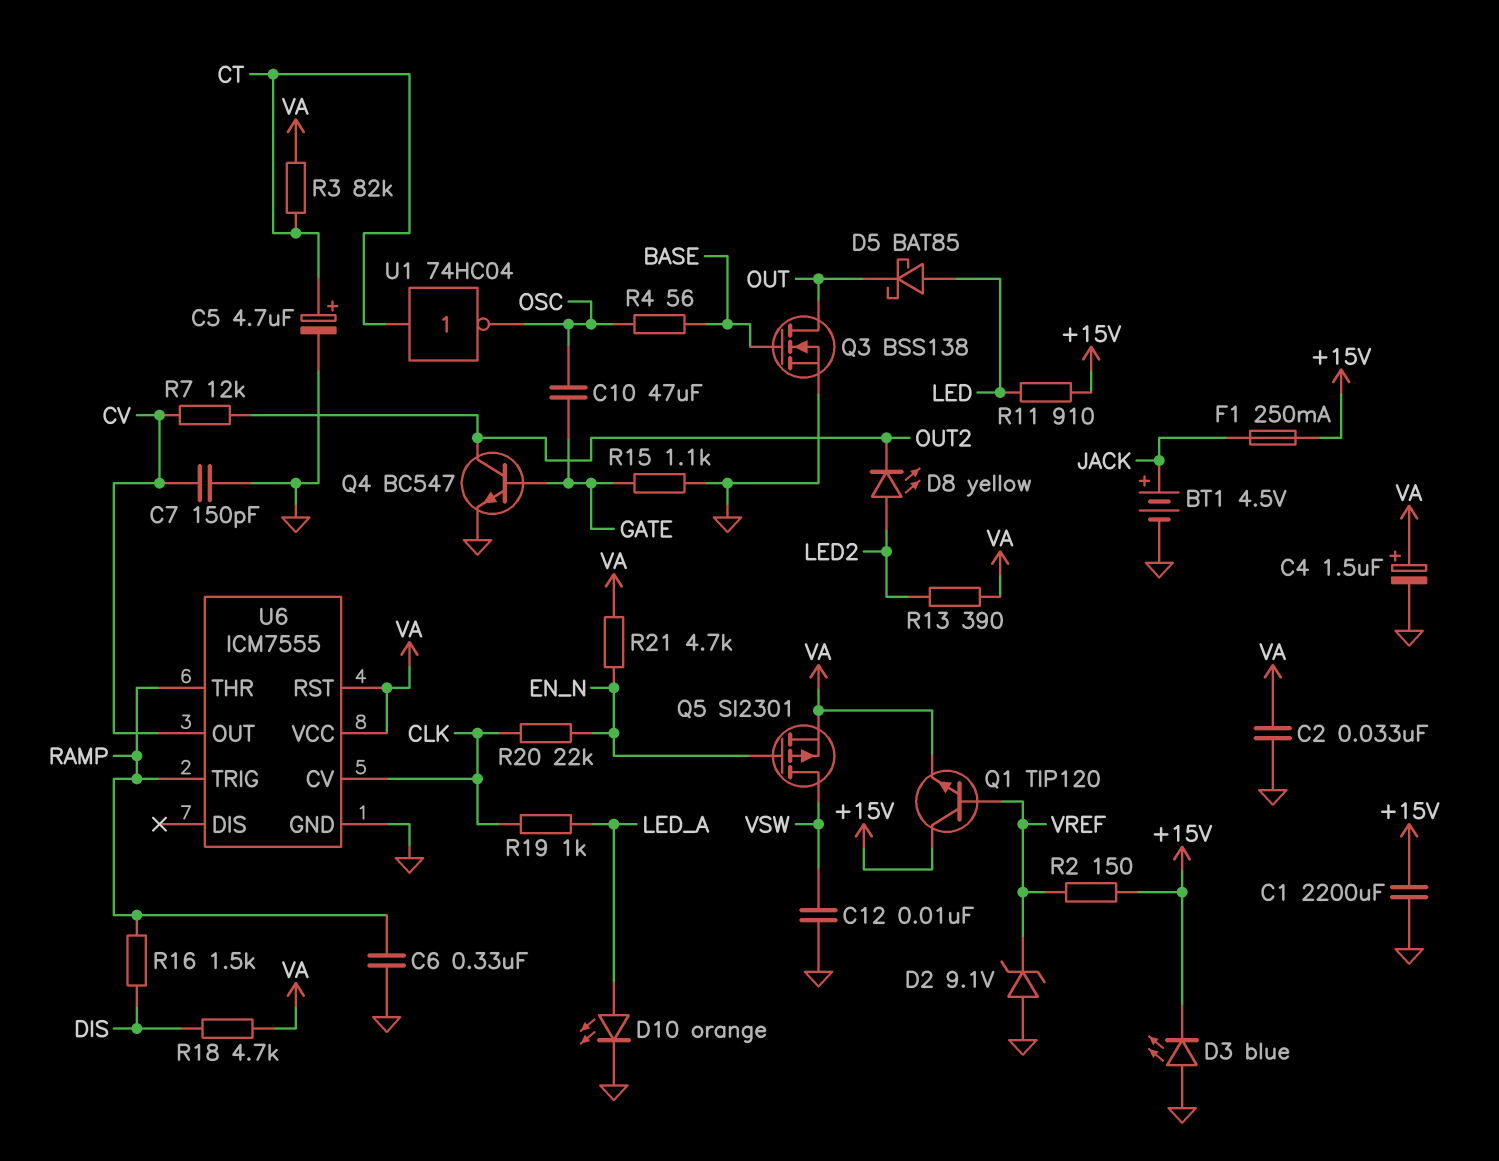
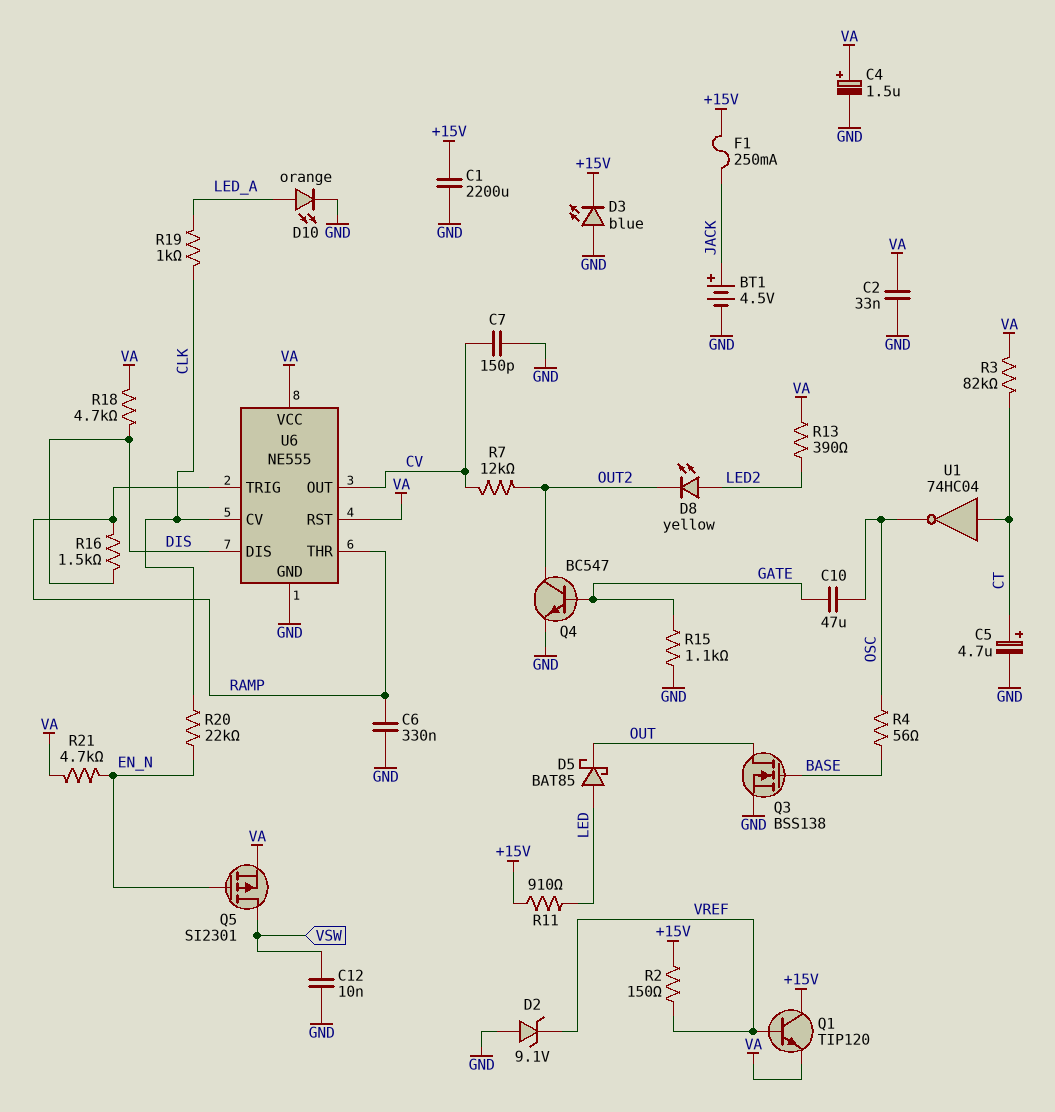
U6: ICM7555 -> NE555
U6 pin DIS: none -> DIS

